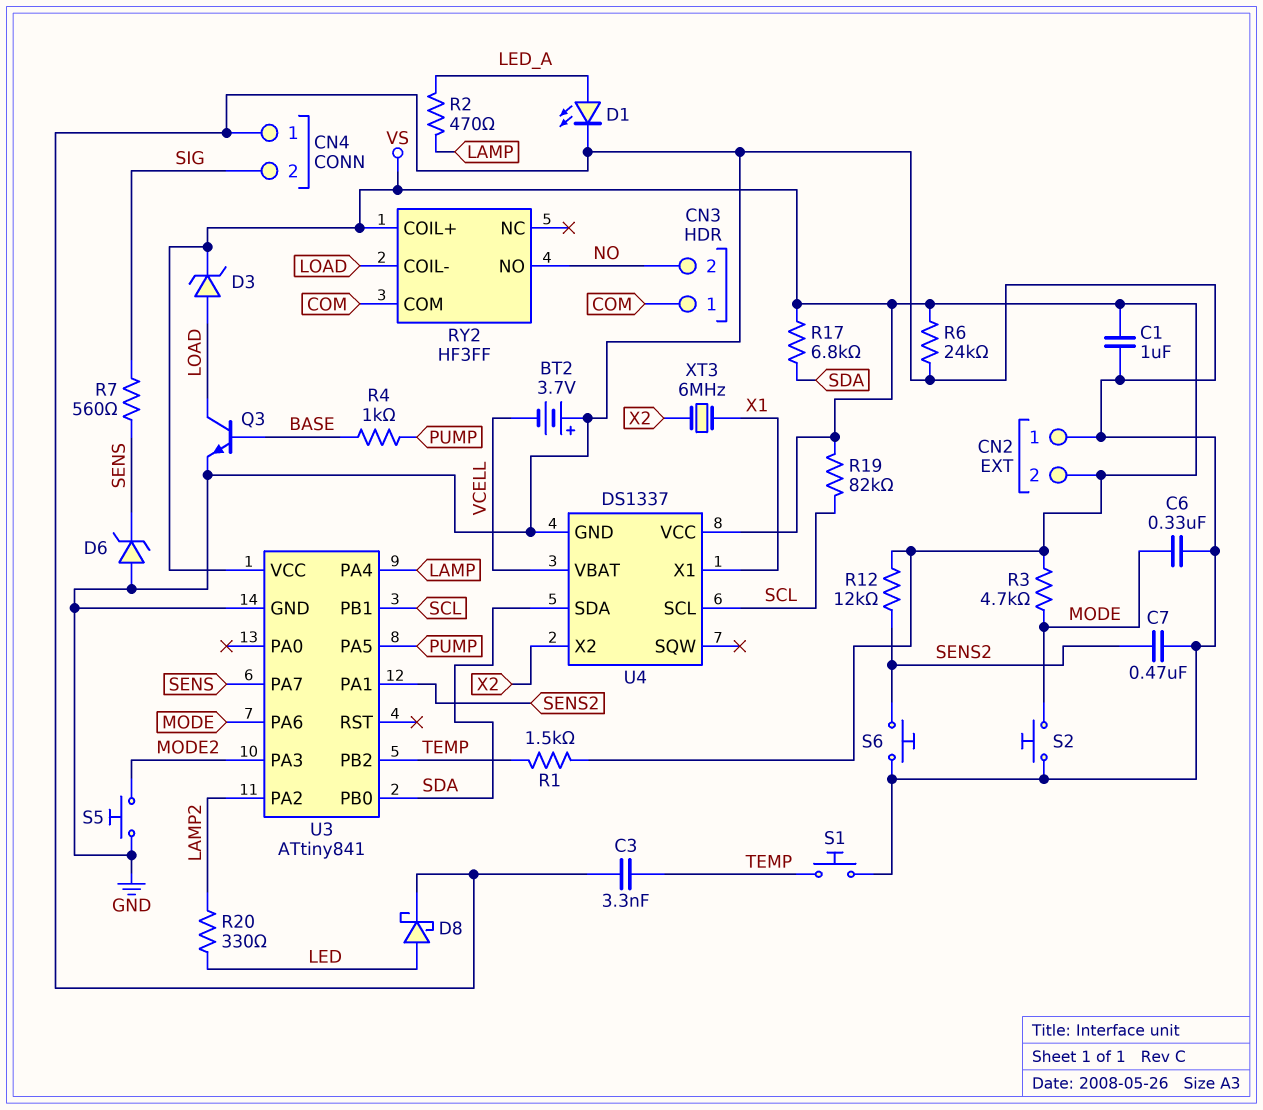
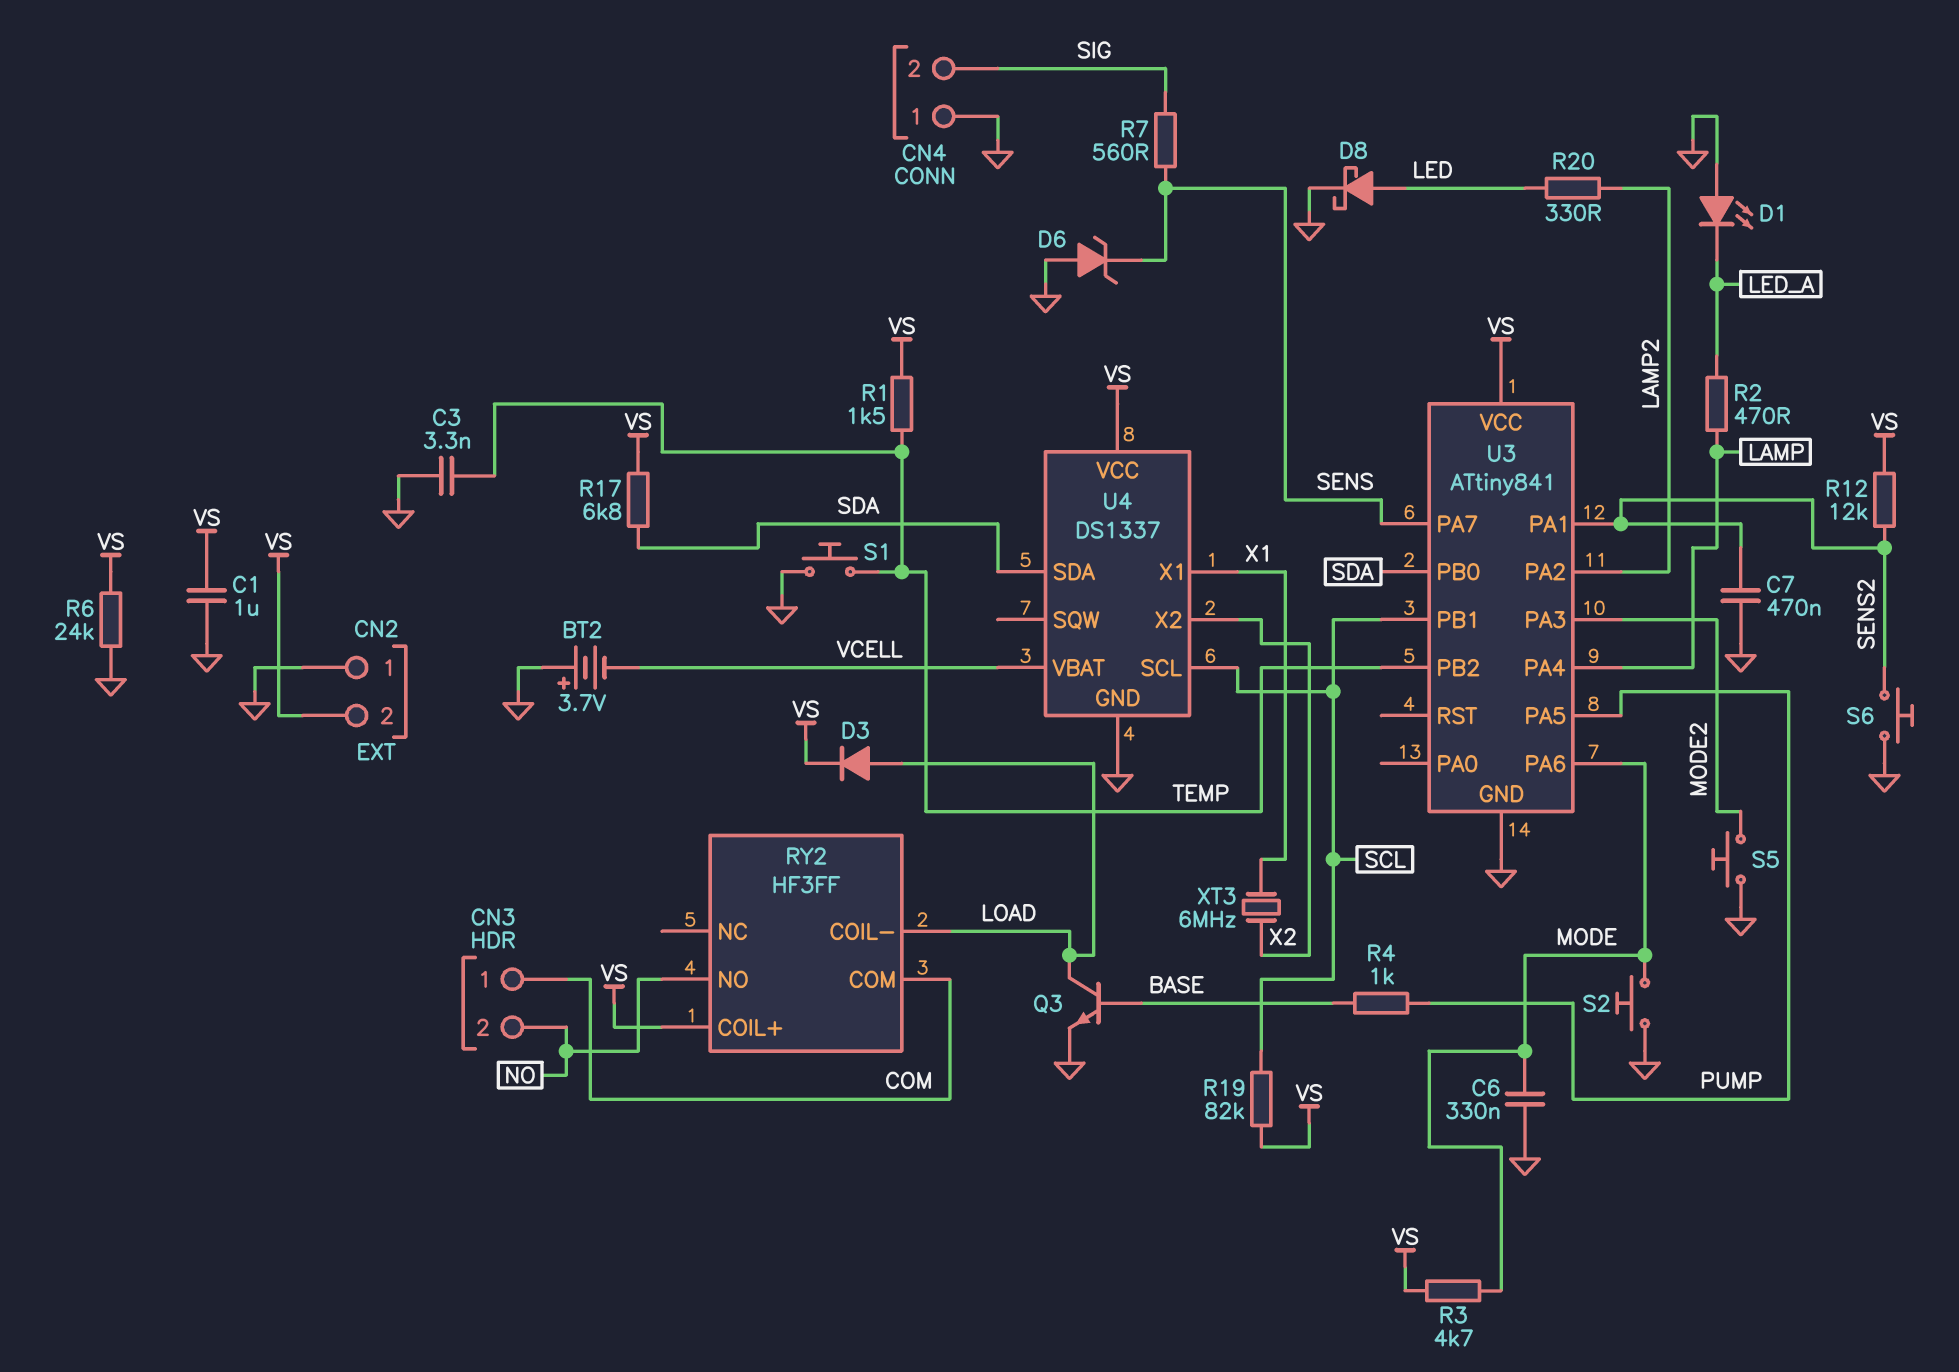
D1: LED (A LED_A, K GND) -> LED (A GND, K LED_A)
D3: zener (A LOAD, K VS) -> diode (A LOAD, K VS)

